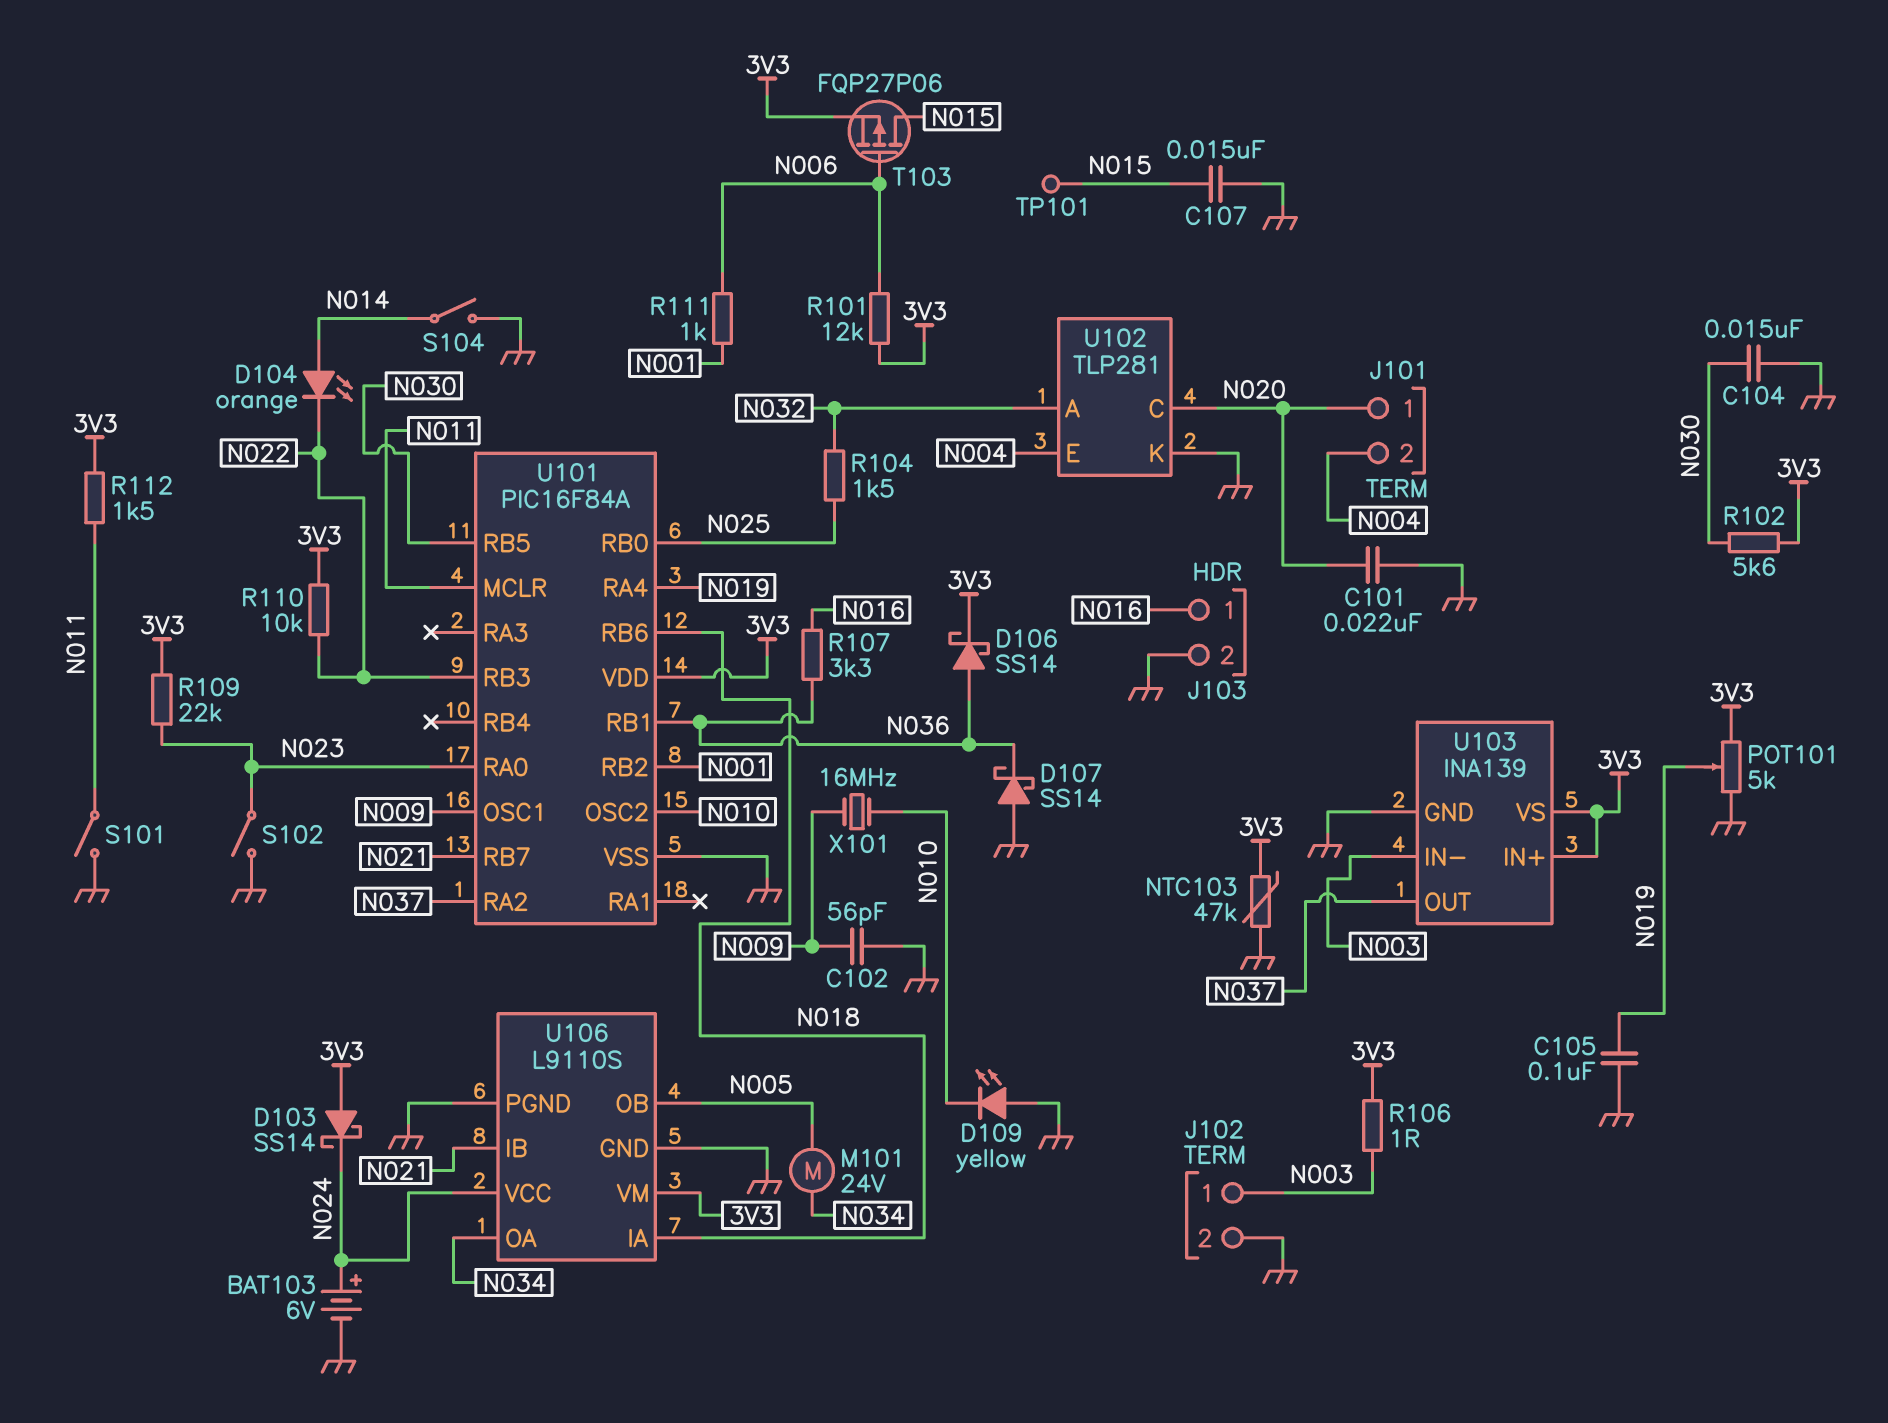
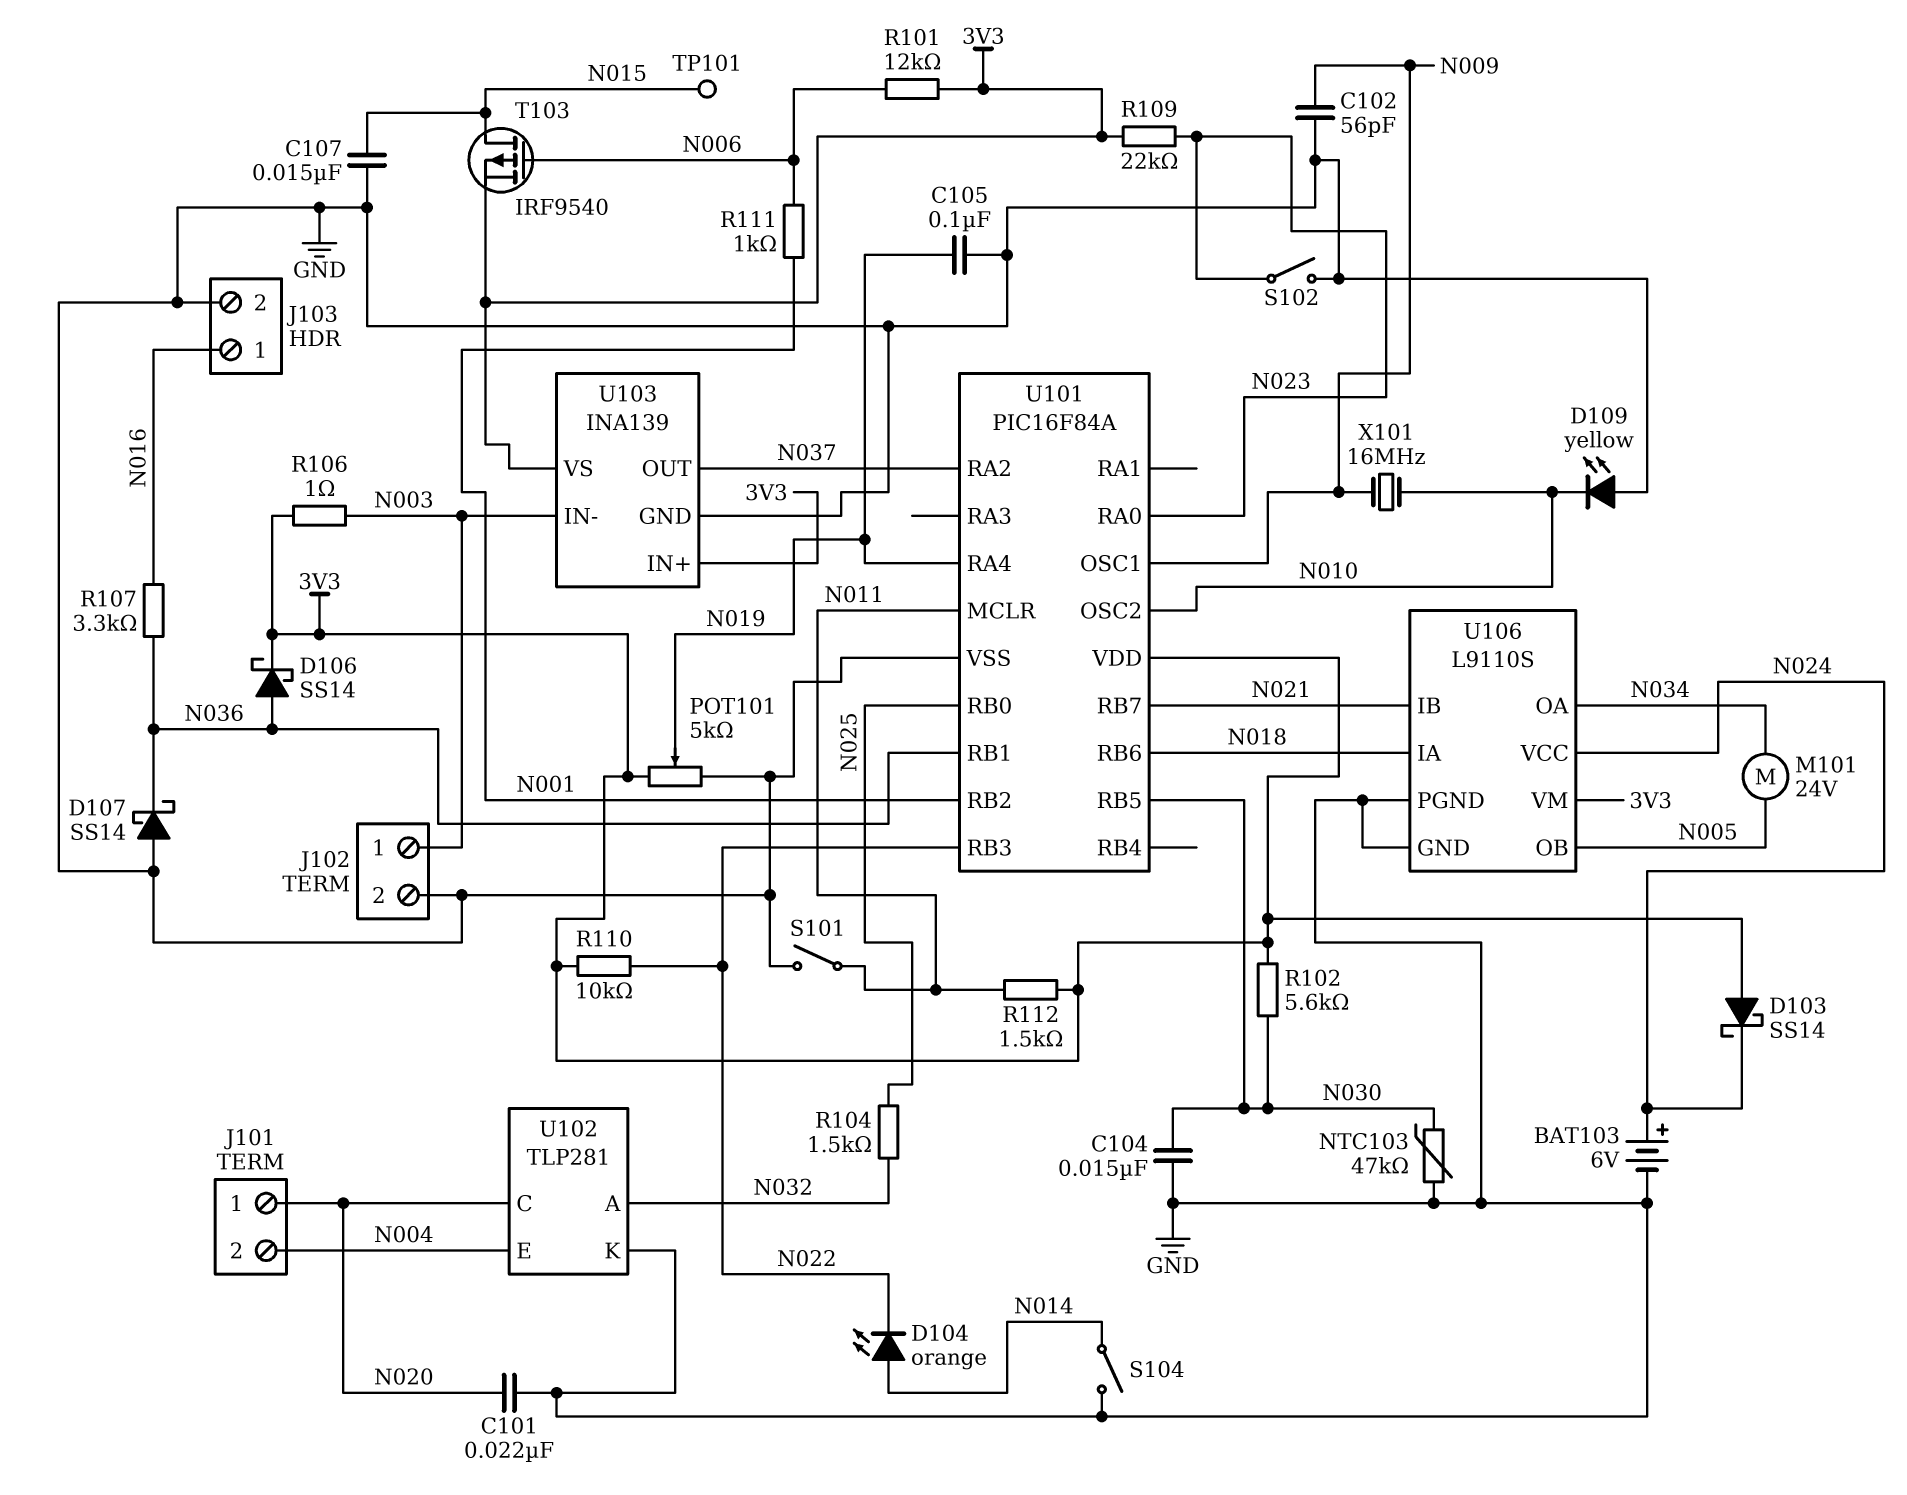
NTC103: 47k (3V3, GND) -> 47k (GND, N030)
T103: PMOS FQP27P06 (G N006, D N015, S 3V3) -> PMOS IRF9540 (G N006, D N015, S 3V3)

